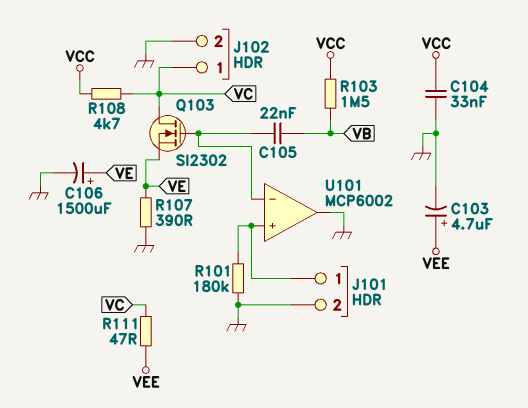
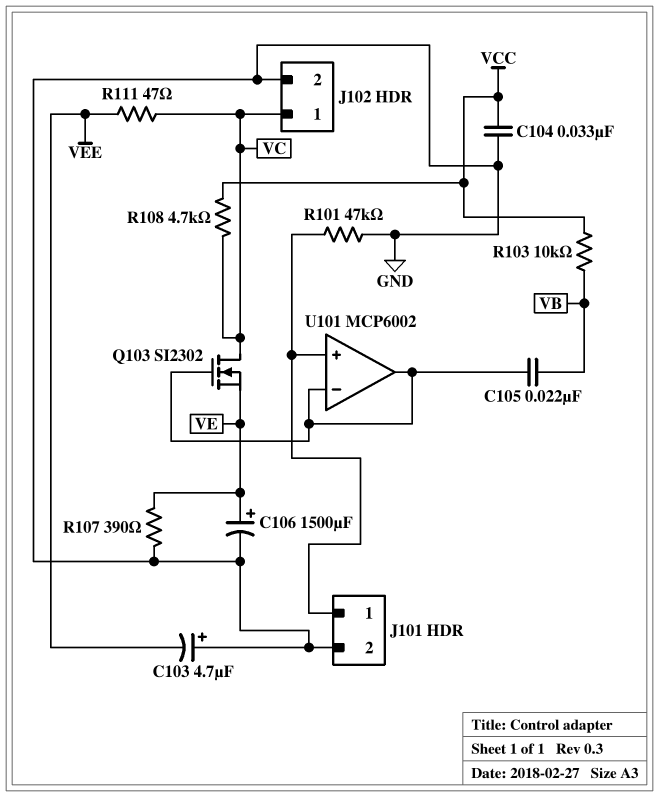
C103: 4.7uF (plus VEE, minus GND) -> 4.7uF (plus GND, minus VEE)
R101: 180k (GND, J101/1) -> 47k (GND, J101/1)
R103: 1.5M (VB, VCC) -> 10k (VB, VCC)
U101 pin out: GND -> U101/in-

